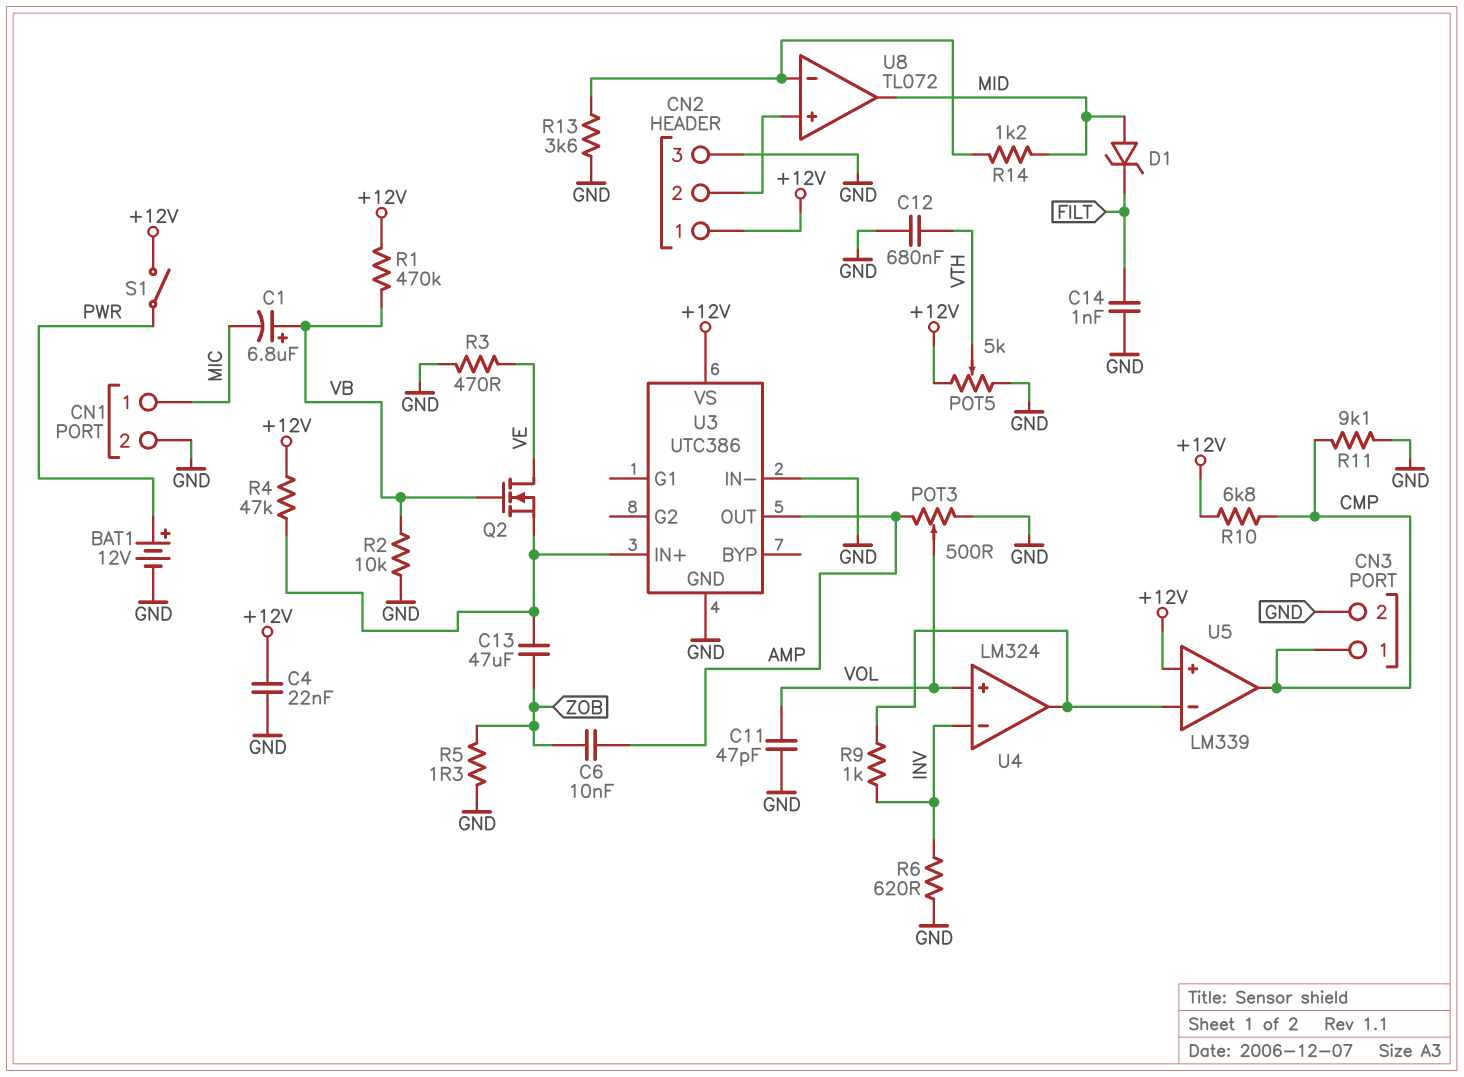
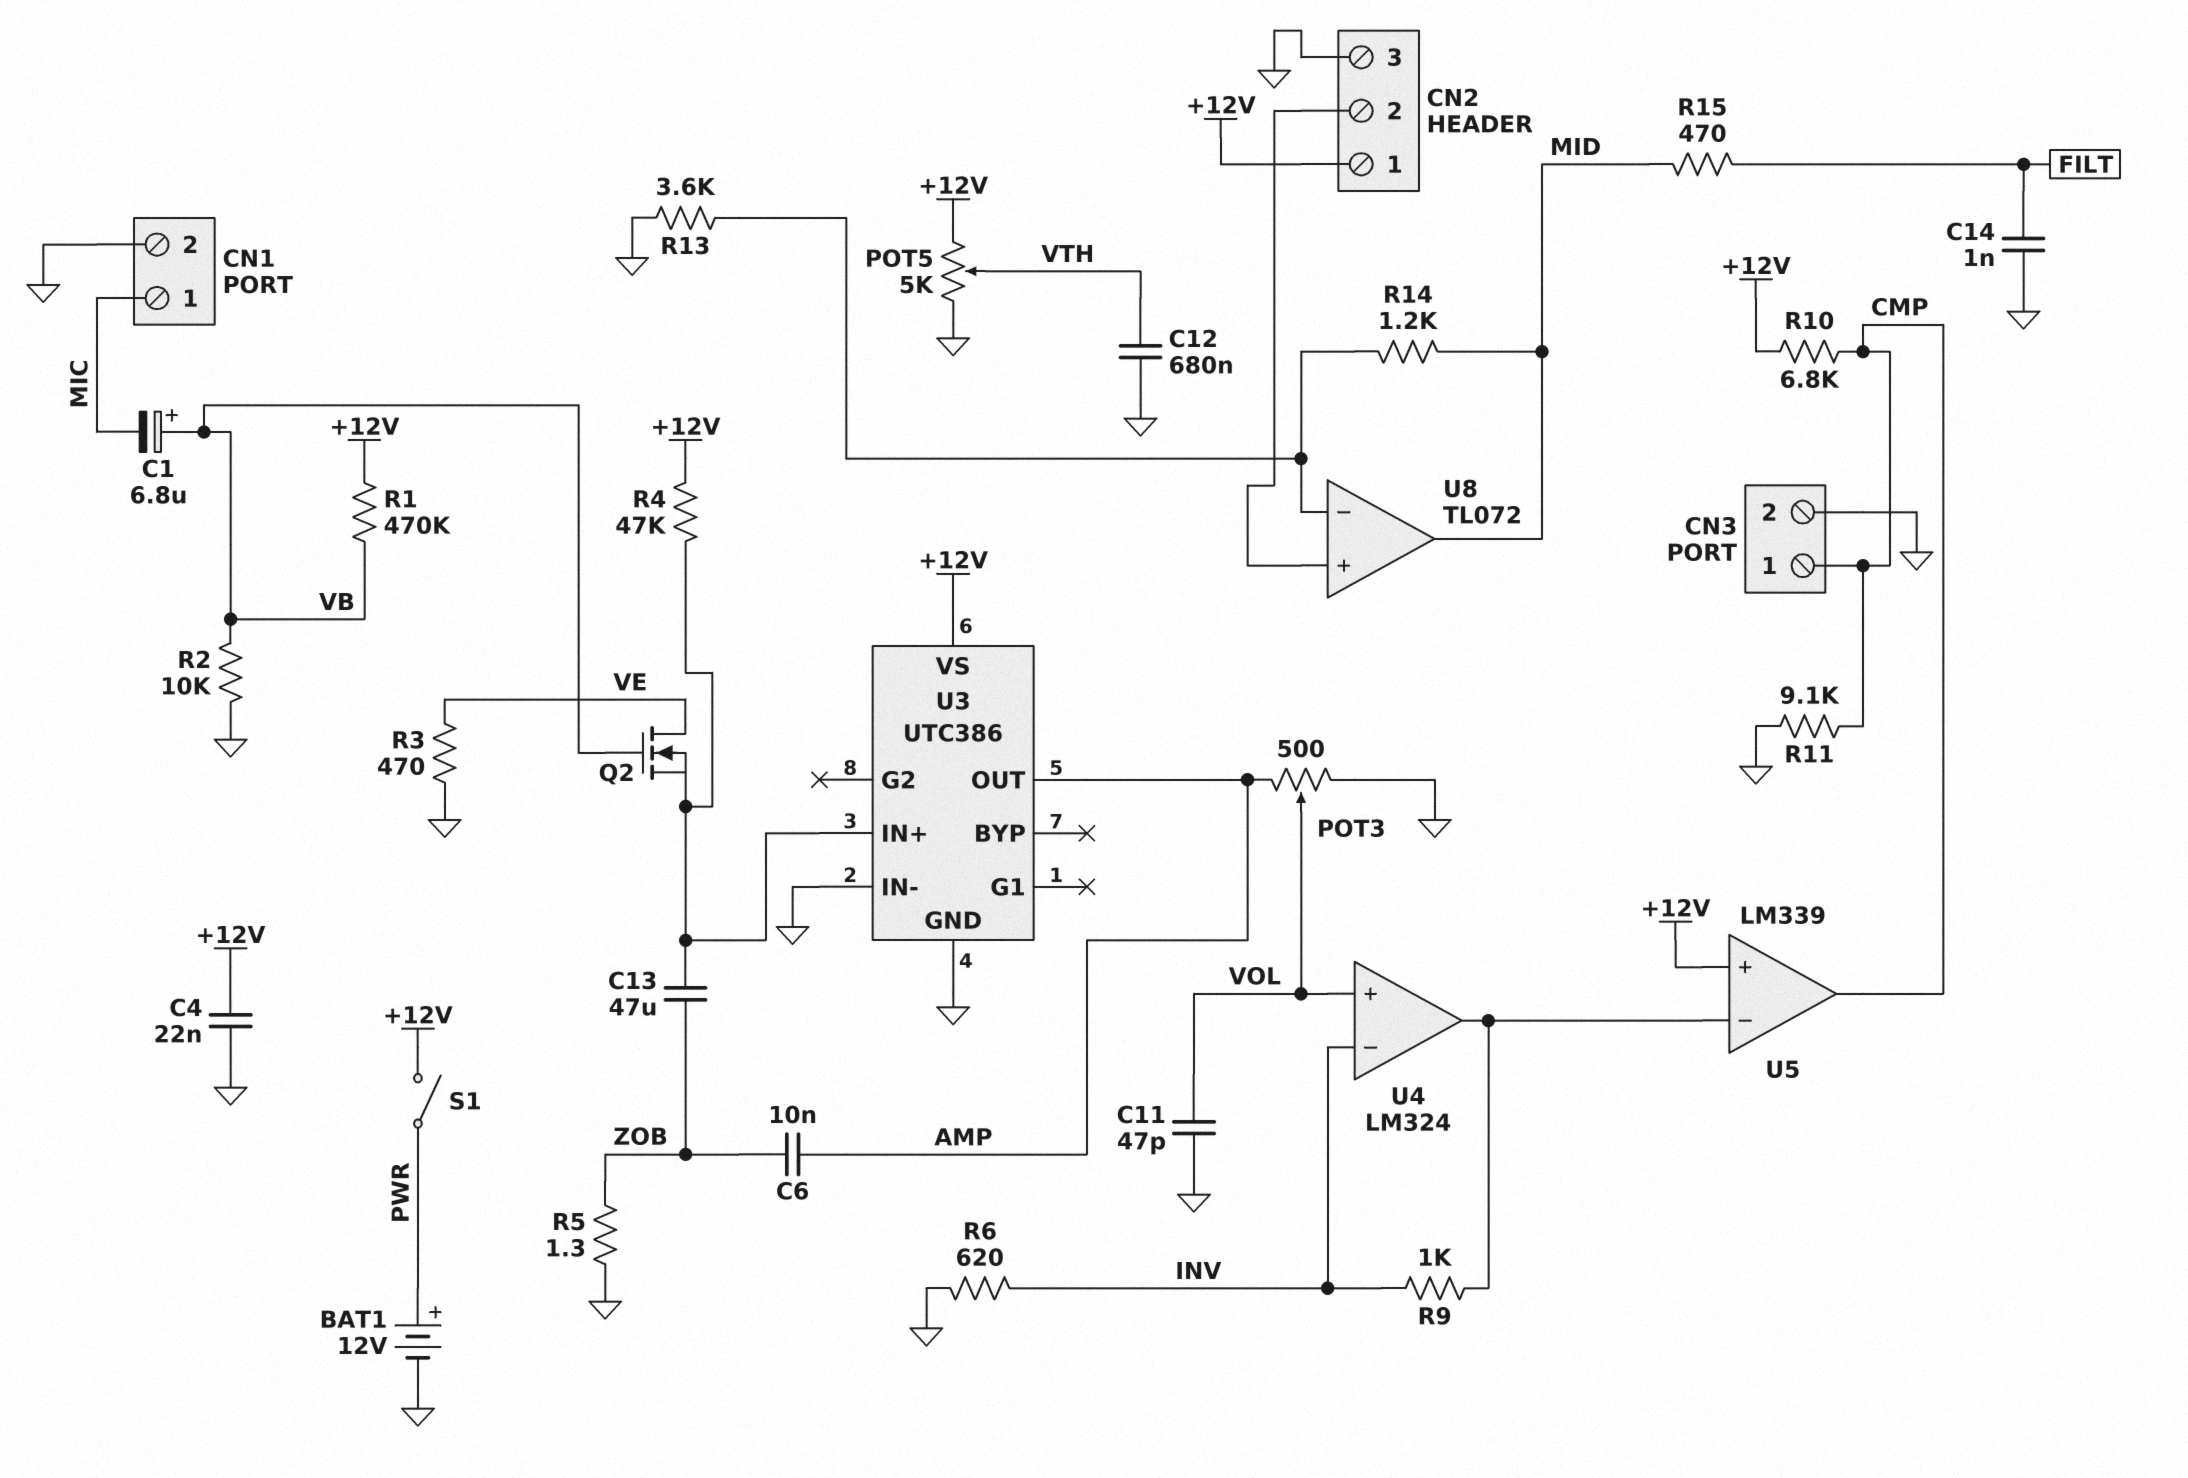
D1: zener (A MID, K FILT) -> none
R15: none -> 470 (FILT, MID)

